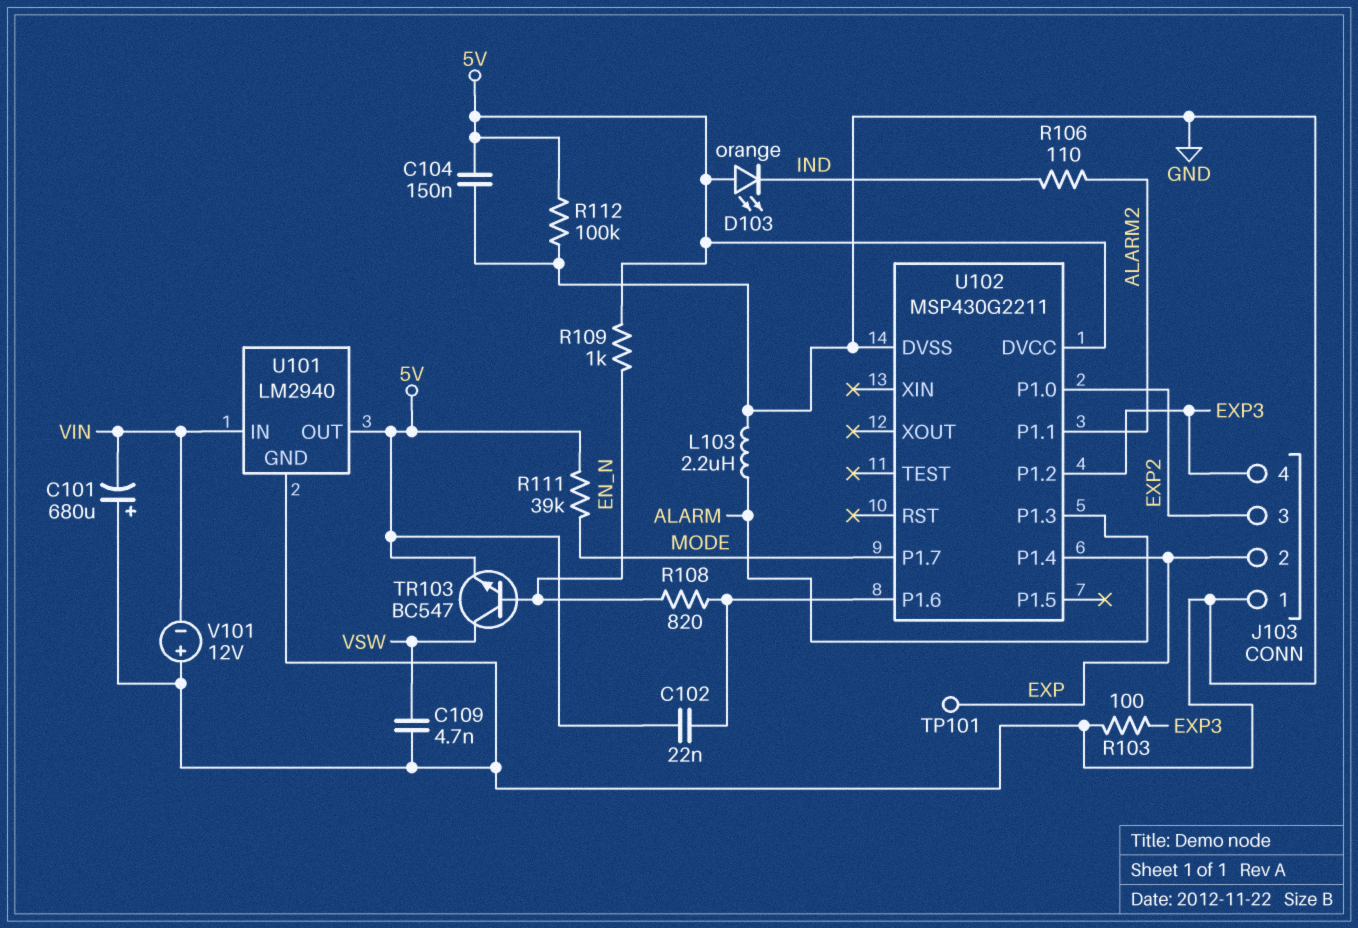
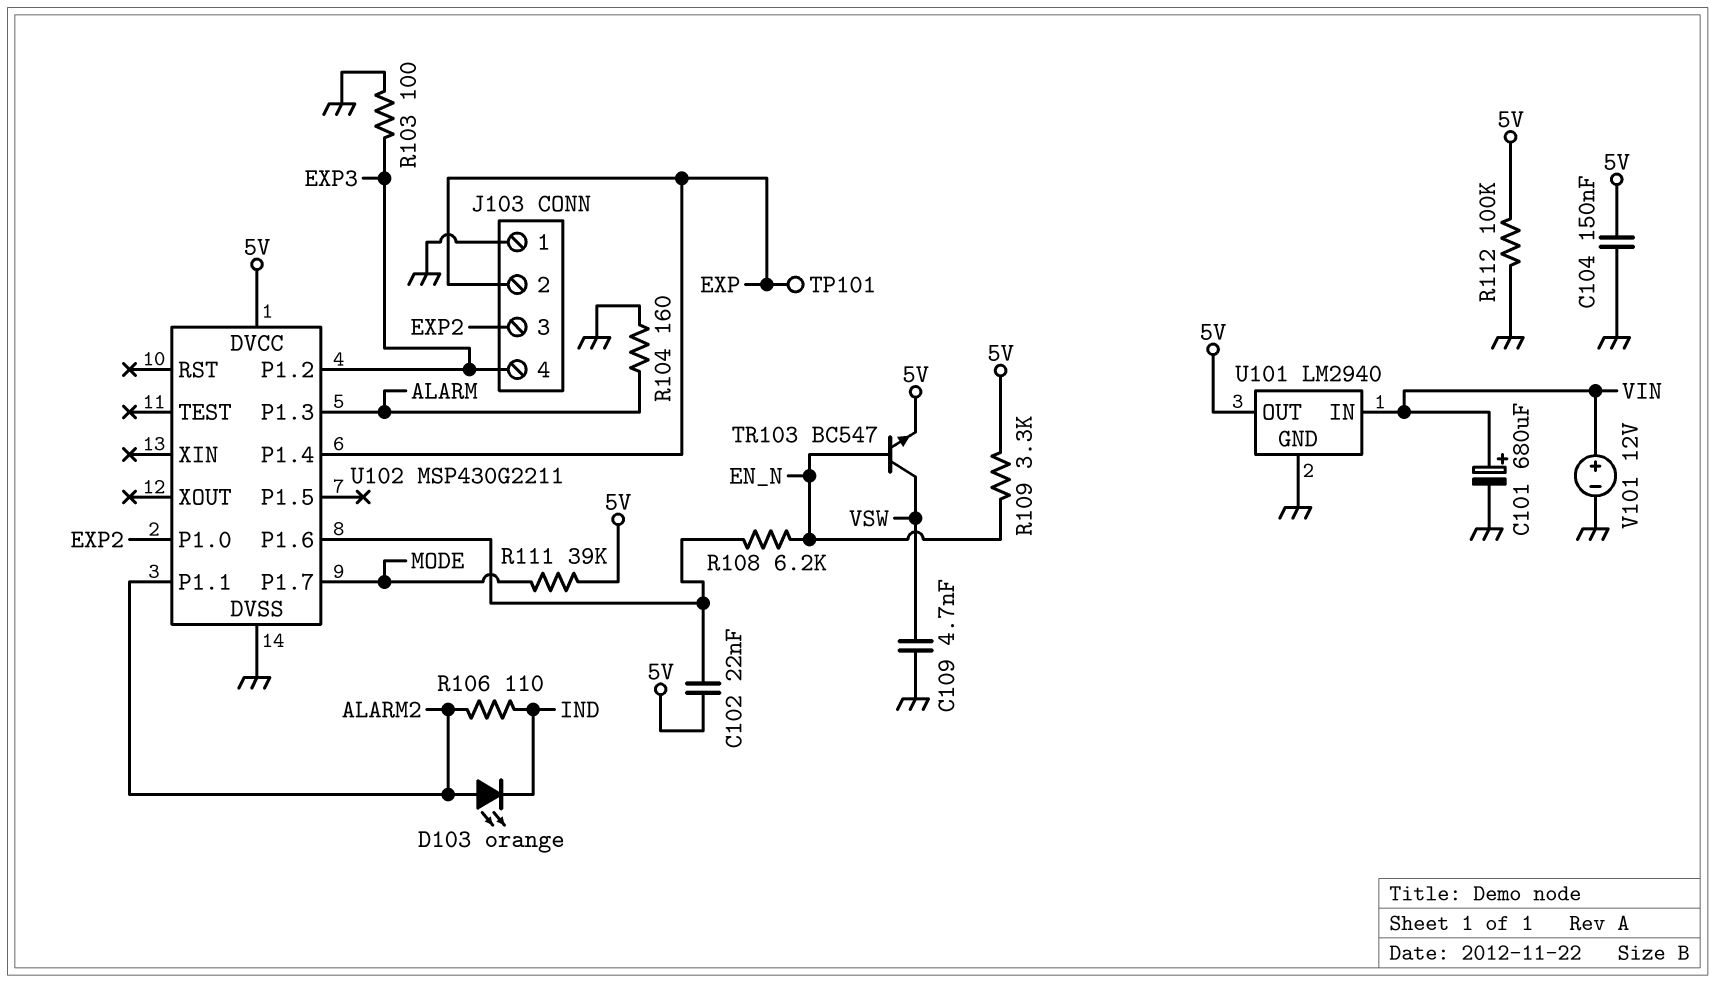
C101: 680uF (plus GND, minus VIN) -> 680uF (plus VIN, minus GND)
D103: LED orange (A 5V, K IND) -> LED orange (A ALARM2, K IND)
L103: 2.2uH (ALARM, GND) -> none
R104: none -> 160 (ALARM, GND)
R108: 820 (EN_N, U102/P1.6) -> 6.2k (EN_N, U102/P1.6)
R109: 1k (5V, EN_N) -> 3.3k (5V, EN_N)
V101: 12V (plus GND, minus VIN) -> 12V (plus VIN, minus GND)

